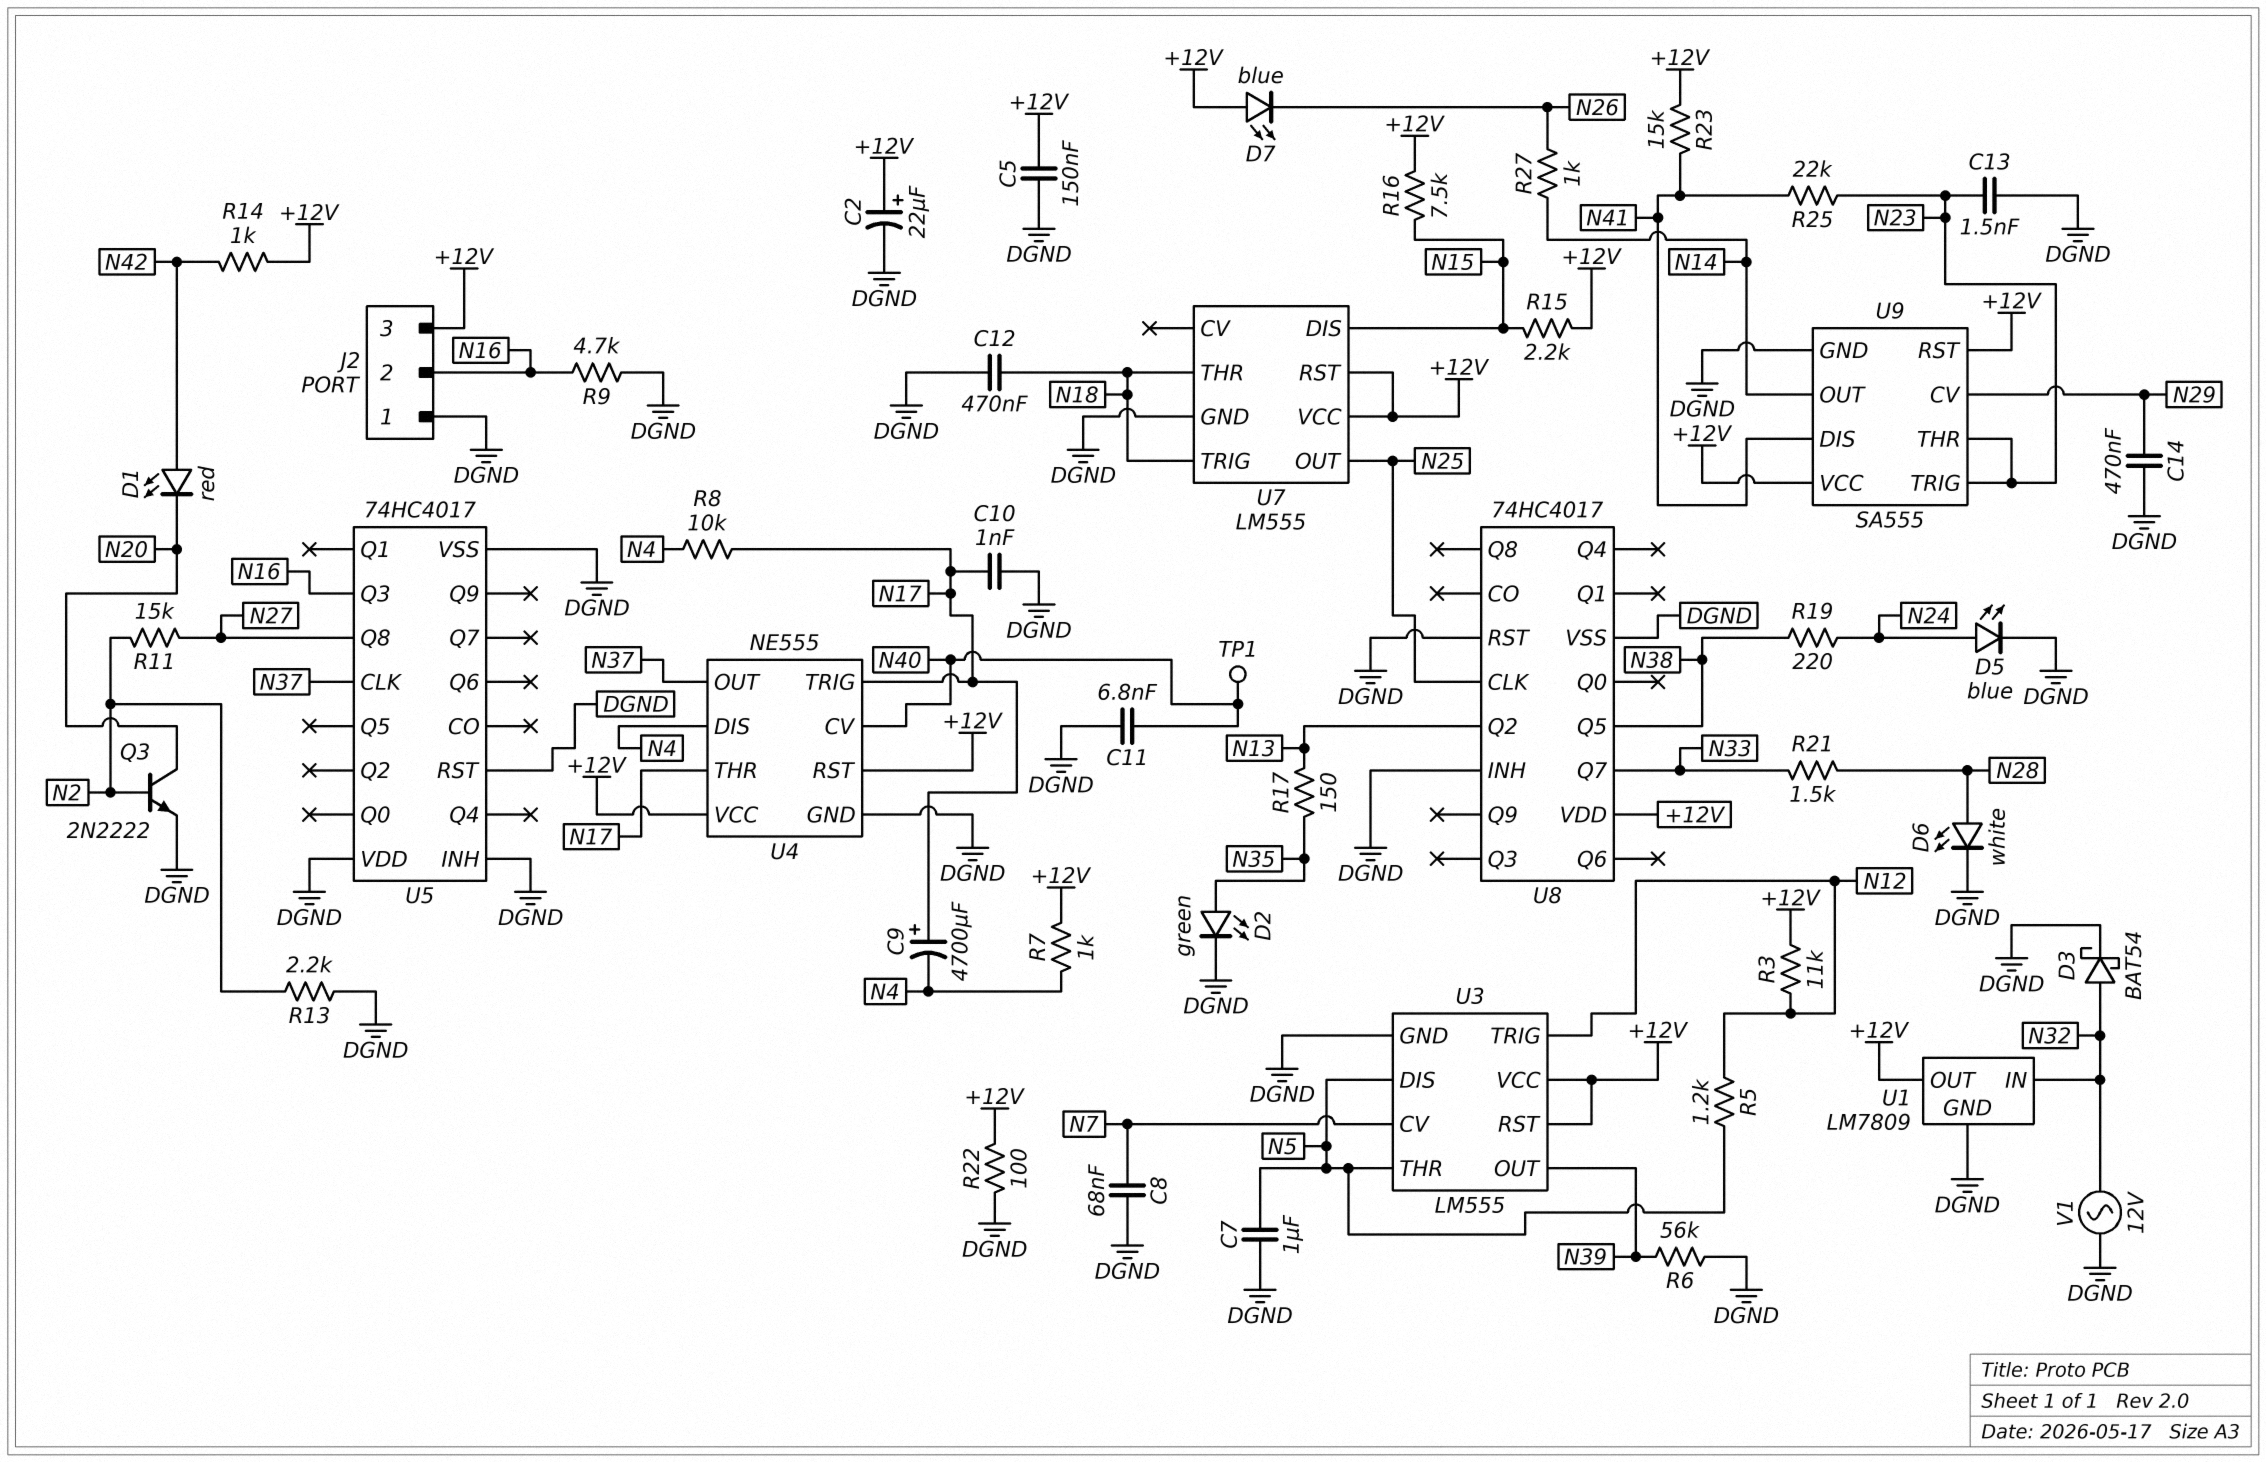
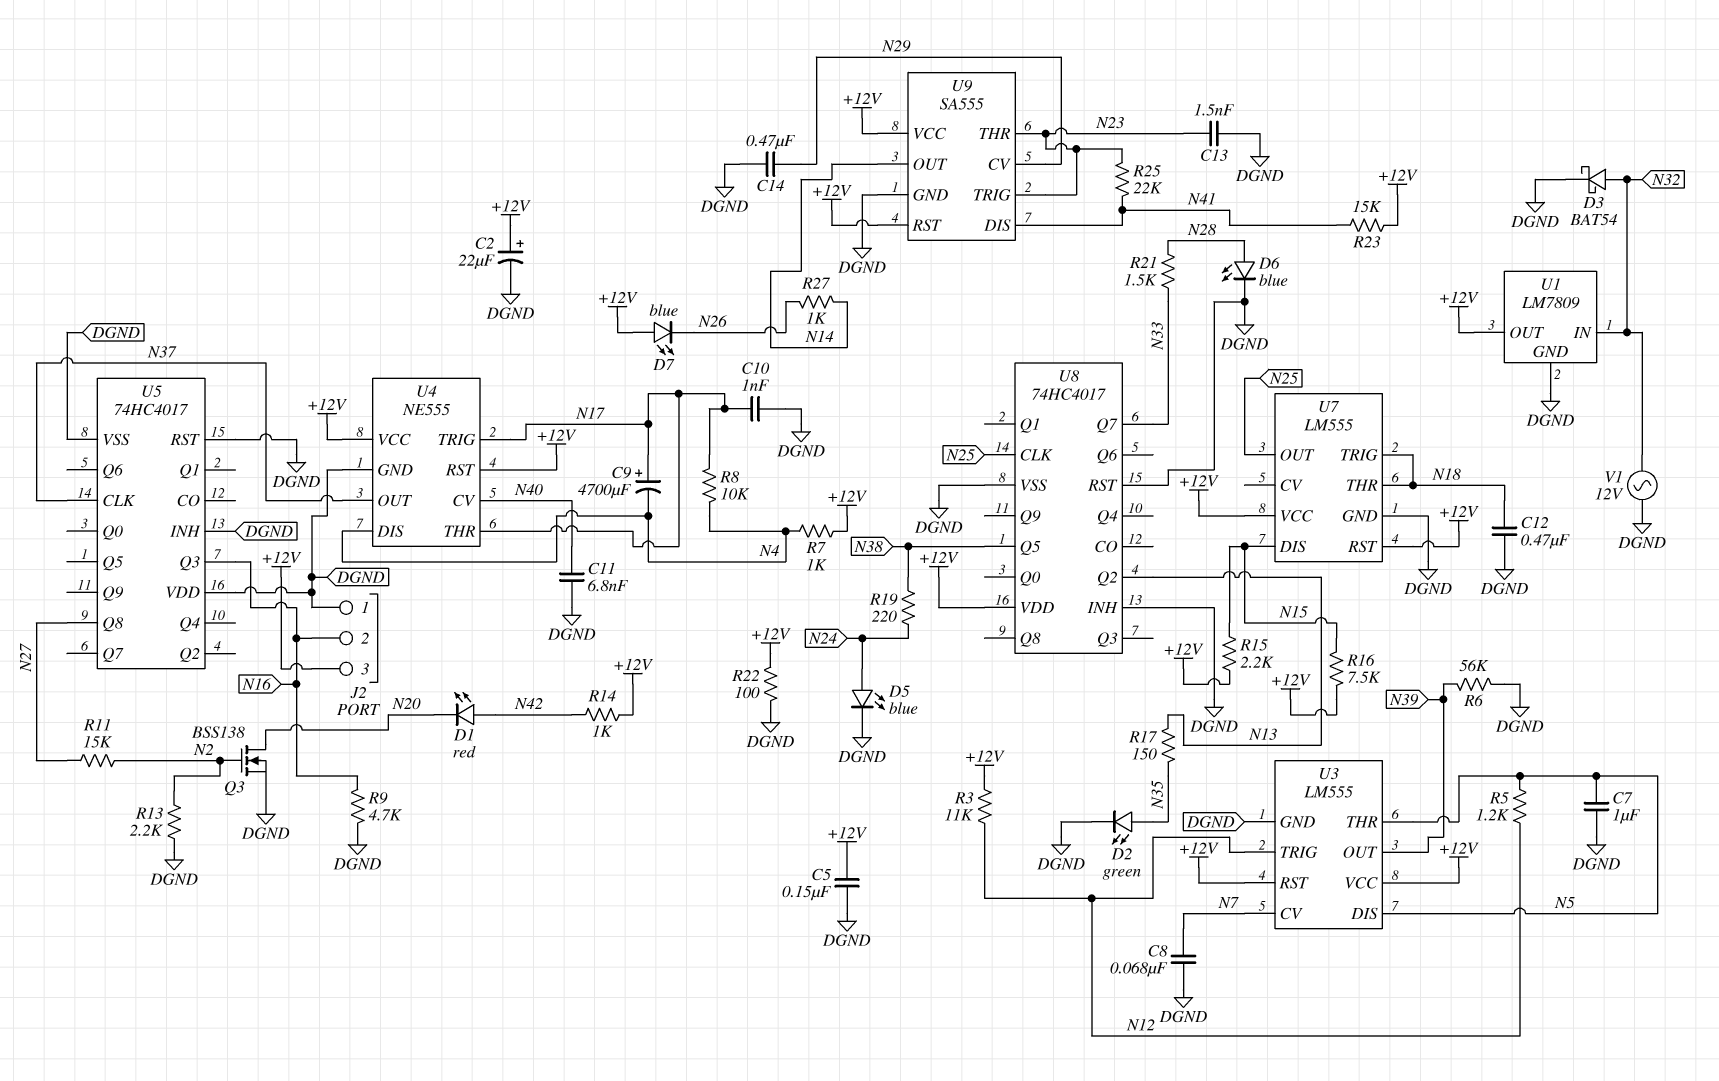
D6: LED white (A N28, K DGND) -> LED blue (A N28, K DGND)
Q3: NPN 2N2222 (B N2, C N20, E DGND) -> NMOS BSS138 (G N2, D N20, S DGND)
TP1: test point (N40) -> none

